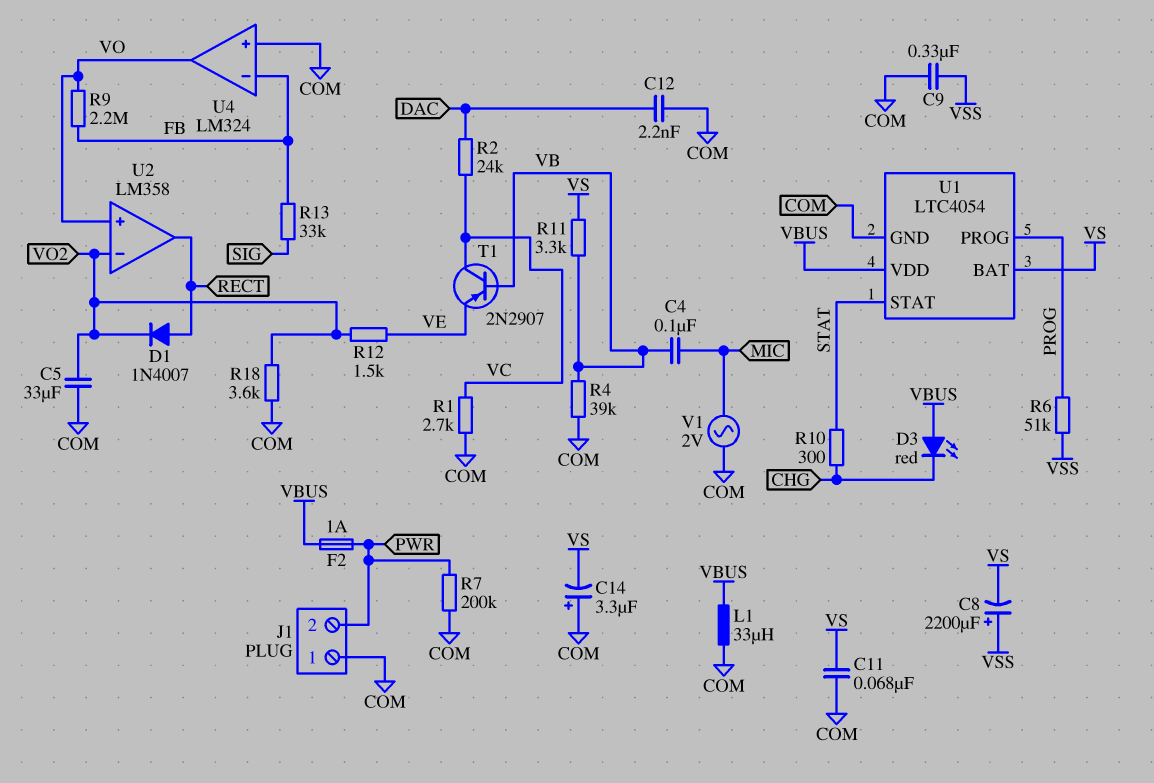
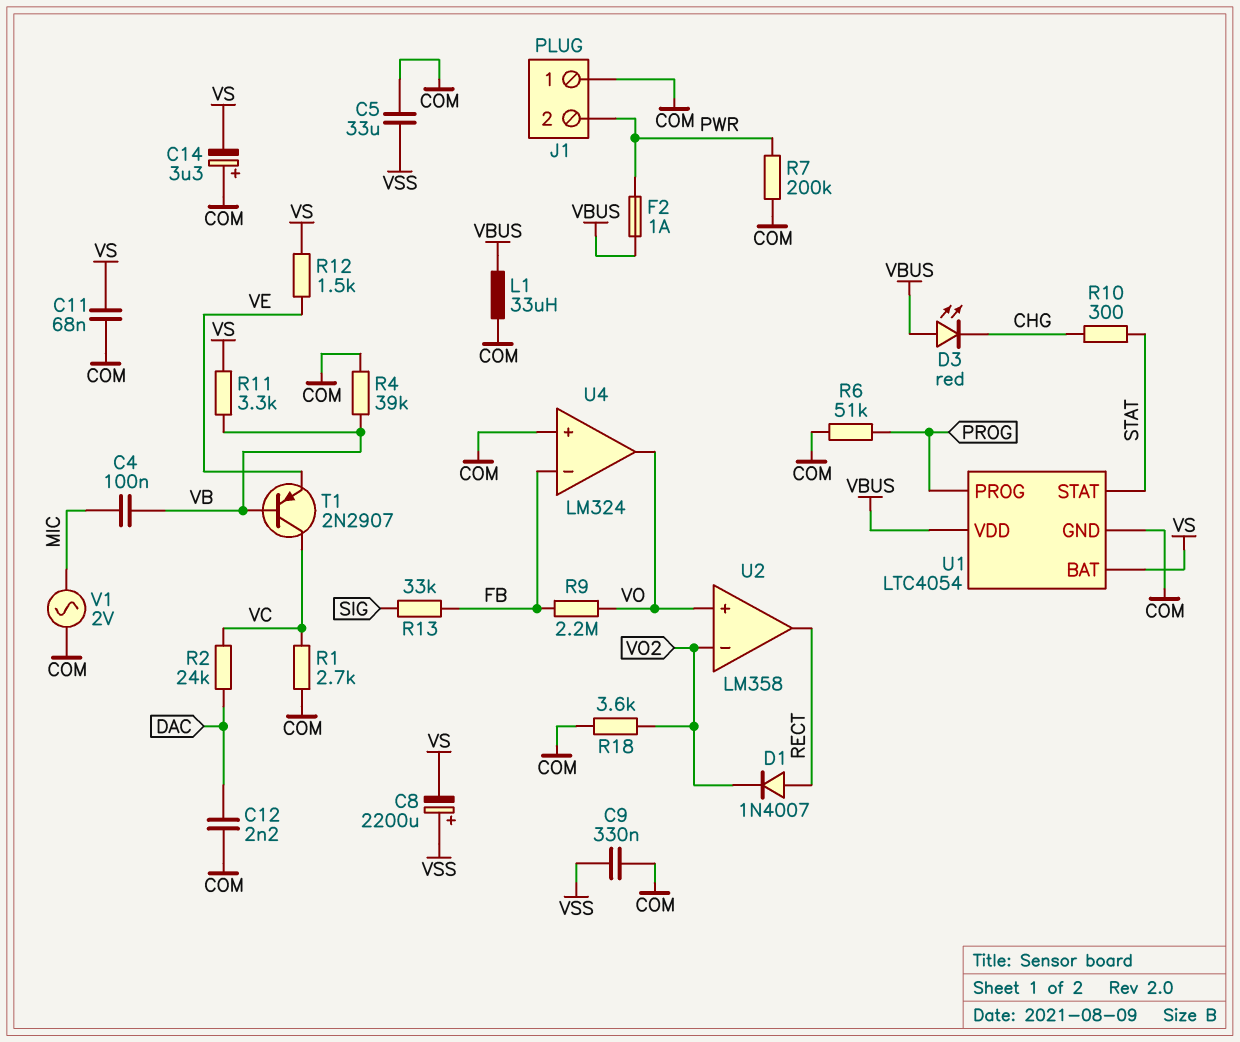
C5: 33uF (COM, VO2) -> 33uF (COM, VSS)
R6: 51k (PROG, VSS) -> 51k (COM, PROG)
R12: 1.5k (VE, VO2) -> 1.5k (VE, VS)

